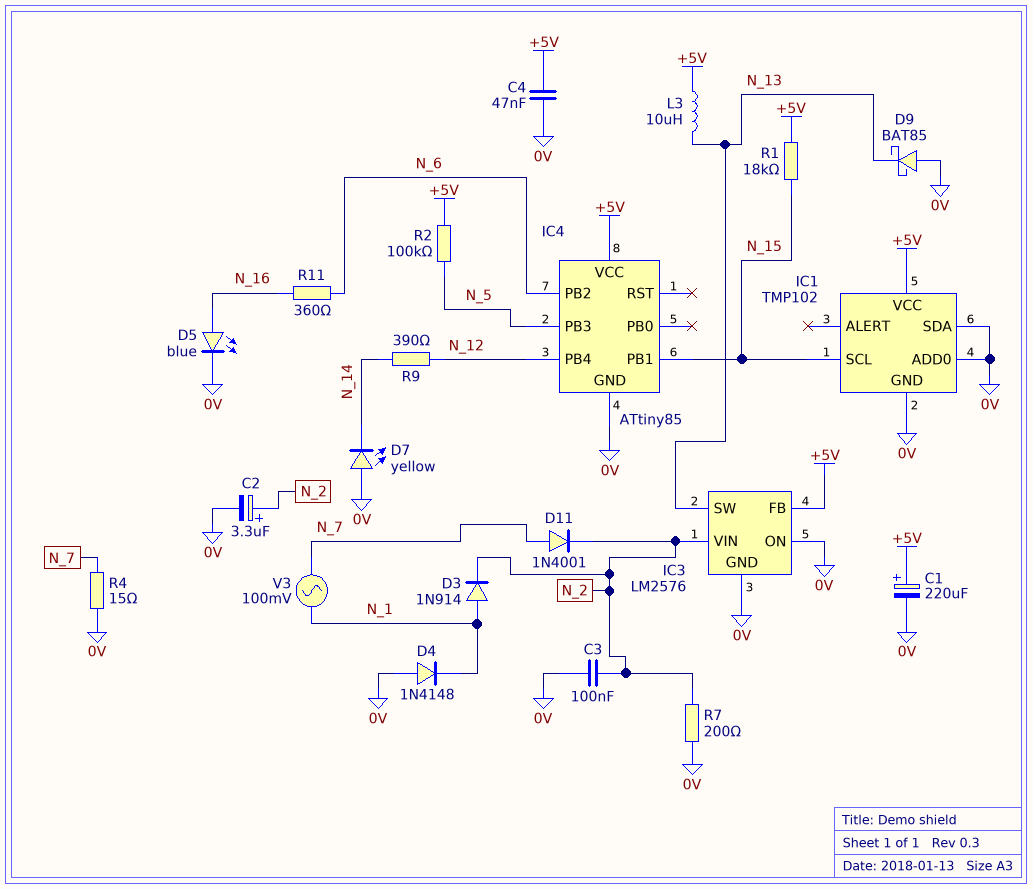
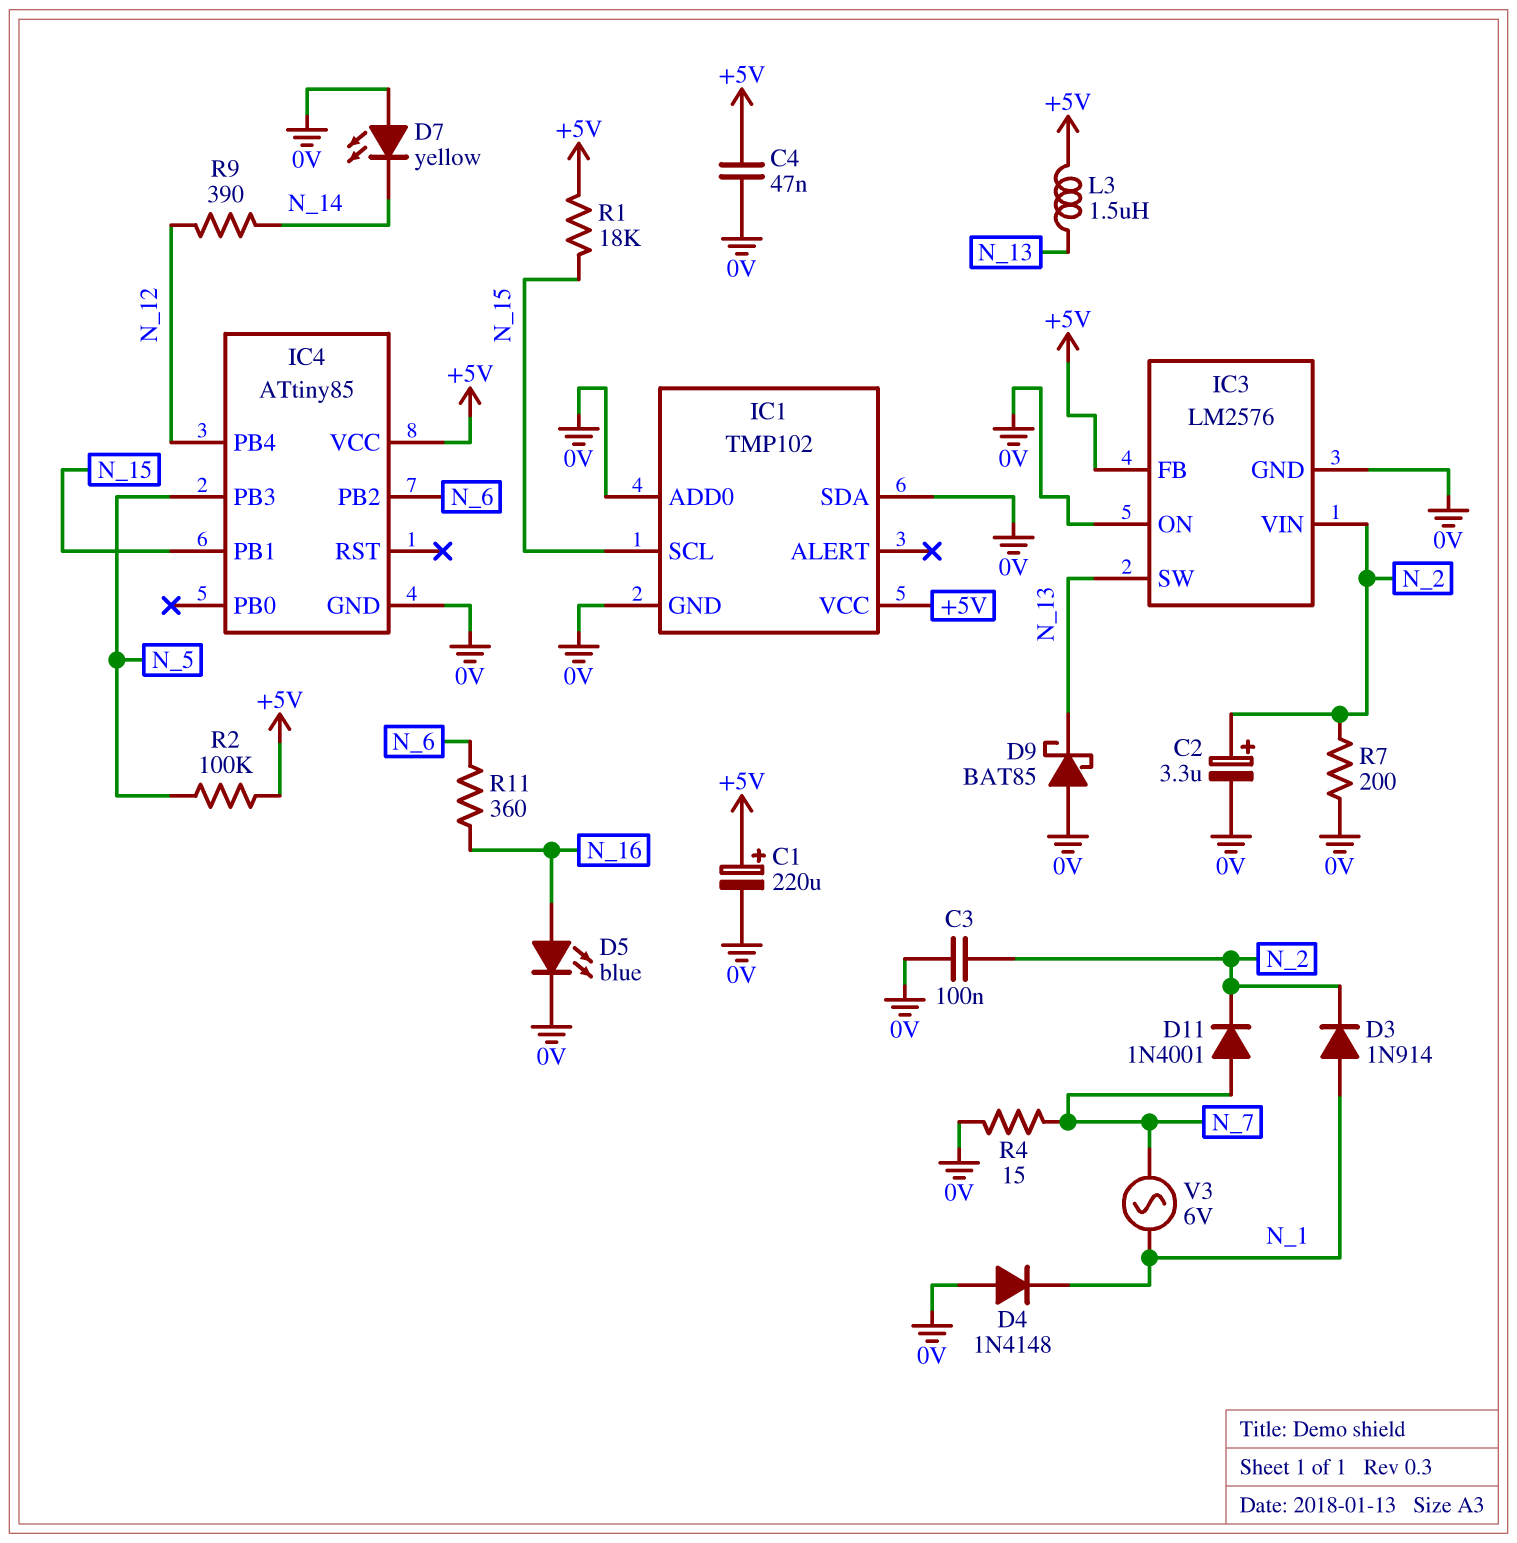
L3: 10uH (+5V, N_13) -> 1.5uH (+5V, N_13)
V3: AC 100mV (N_1, N_7) -> AC 6V (N_1, N_7)

